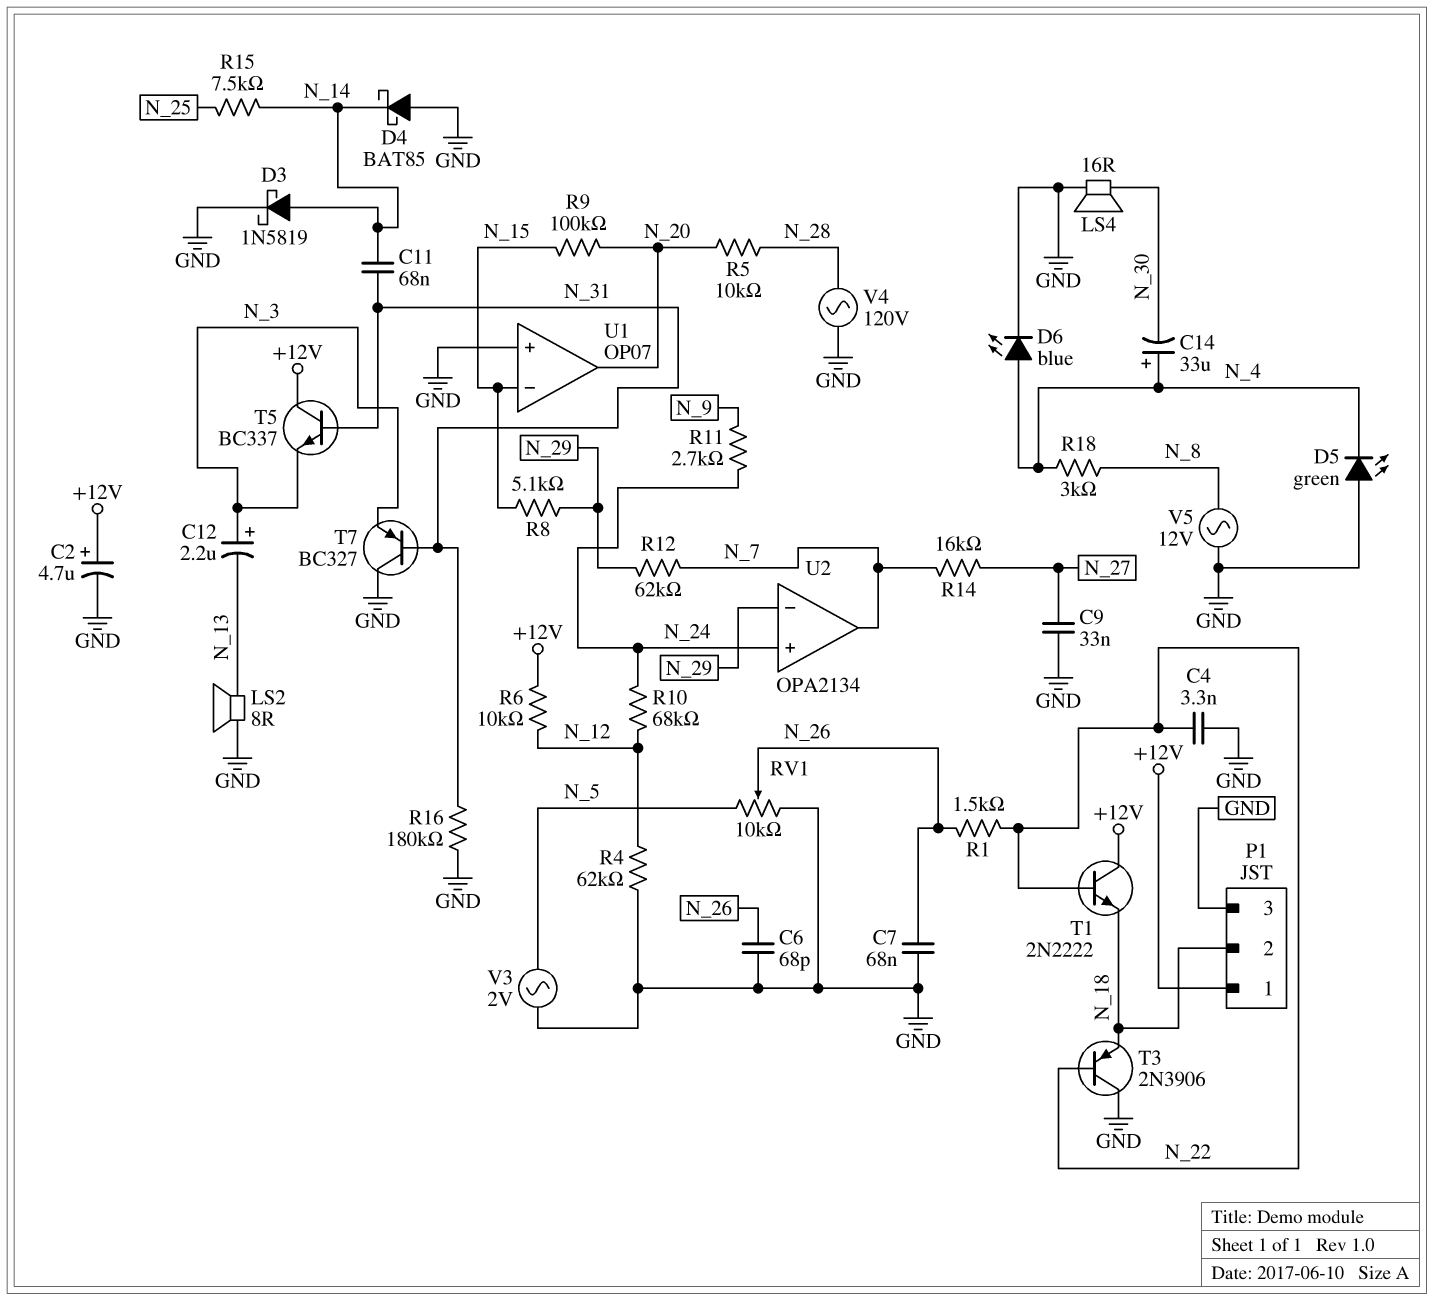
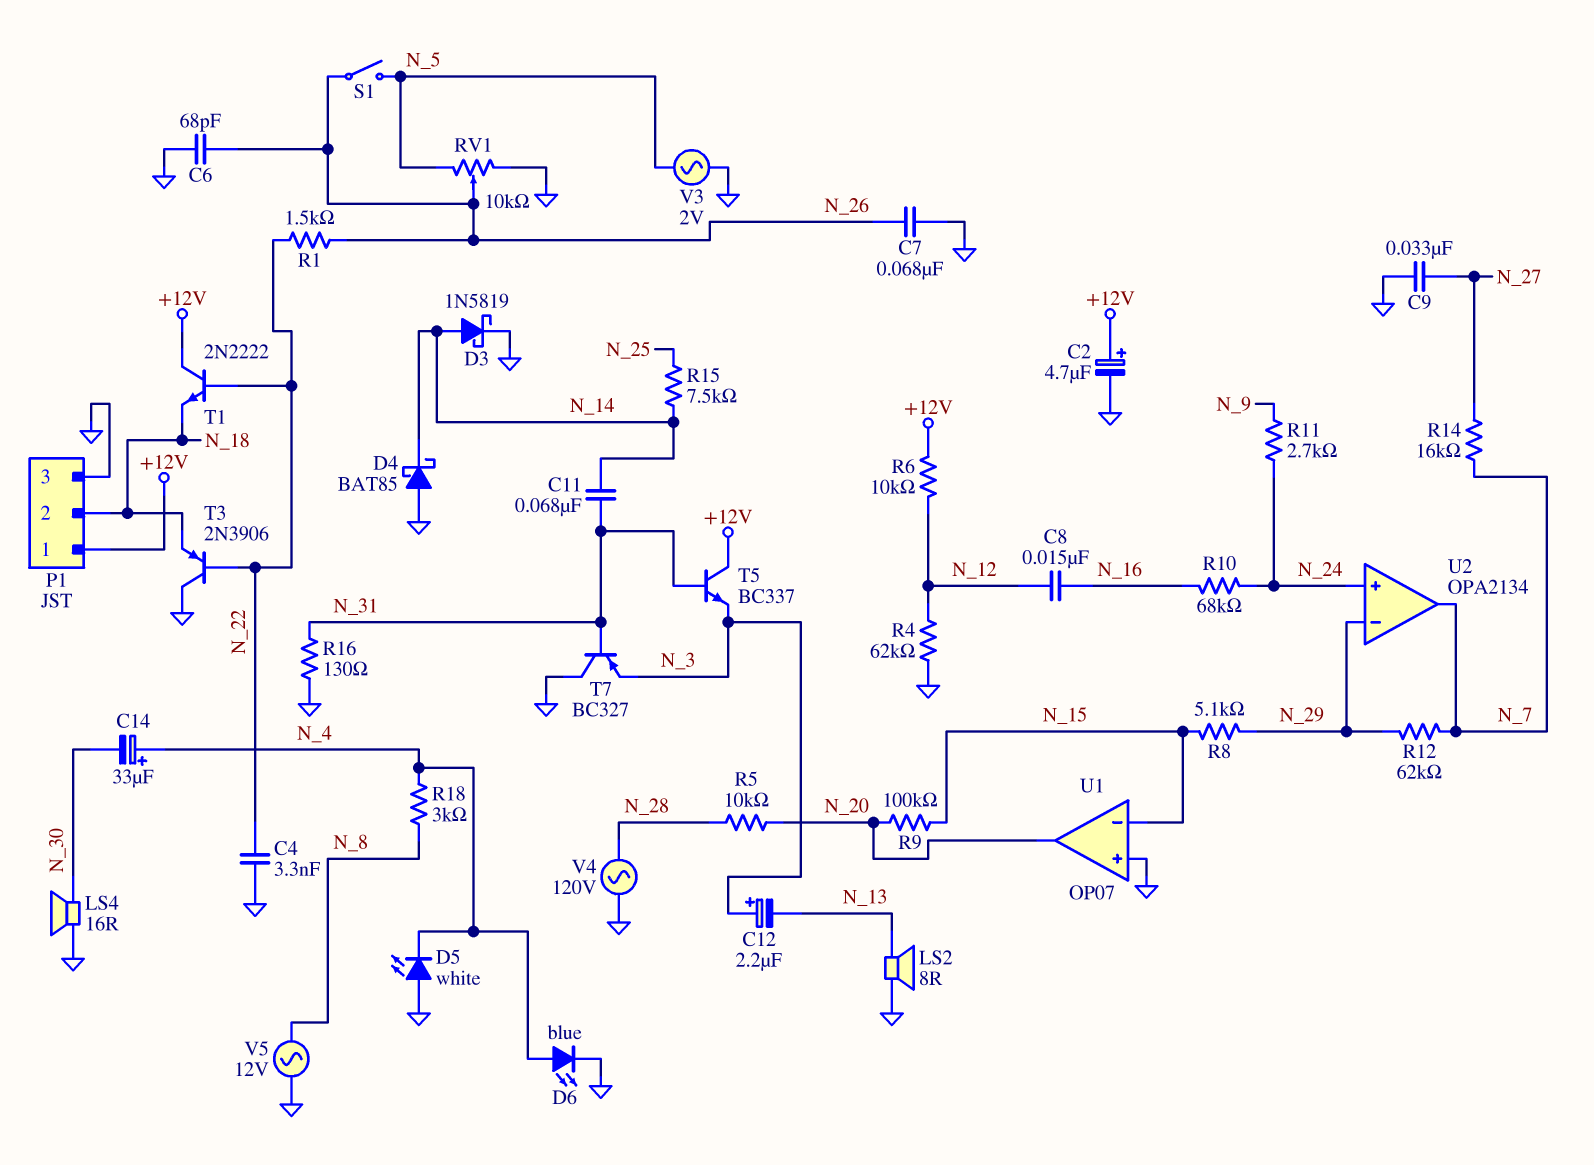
C8: none -> 15nF (N_12, N_16)
D5: LED green (A GND, K N_4) -> LED white (A GND, K N_4)
R10: 68k (N_12, N_24) -> 68k (N_16, N_24)
R16: 180k (GND, N_31) -> 130 (GND, N_31)
S1: none -> switch (N_5, N_26)

